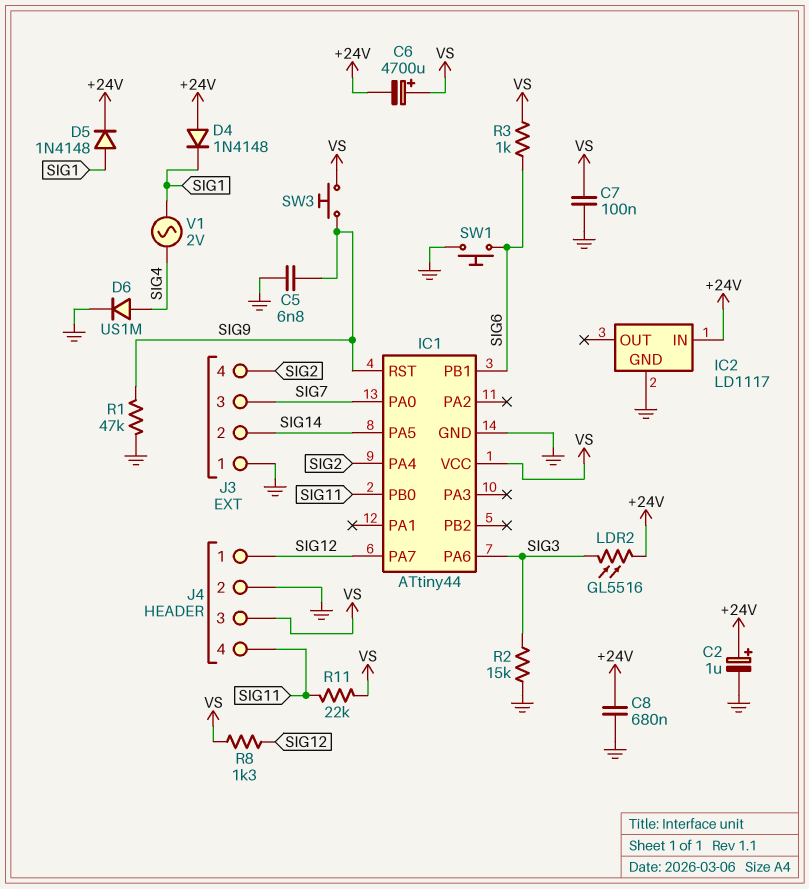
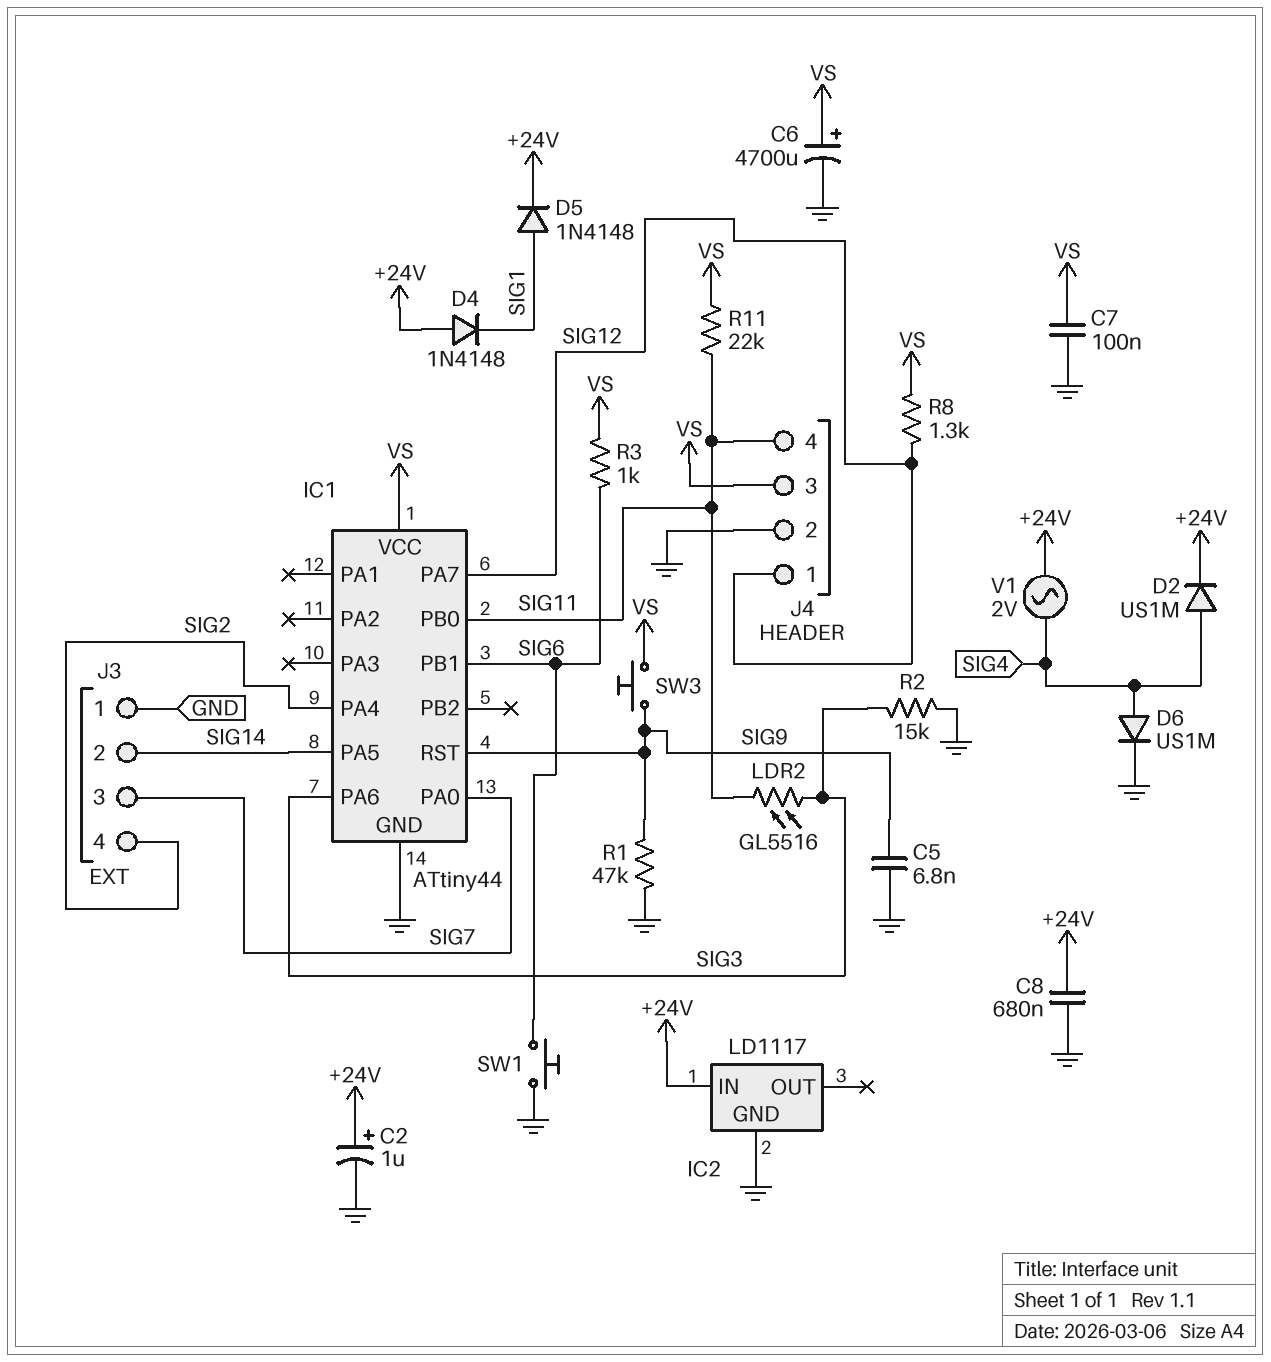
C6: 4700uF (plus VS, minus +24V) -> 4700uF (plus VS, minus GND)
D2: none -> diode US1M (A SIG4, K +24V)
LDR2: GL5516 (+24V, SIG3) -> GL5516 (SIG3, SIG11)
V1: AC 2V (SIG1, SIG4) -> AC 2V (+24V, SIG4)

